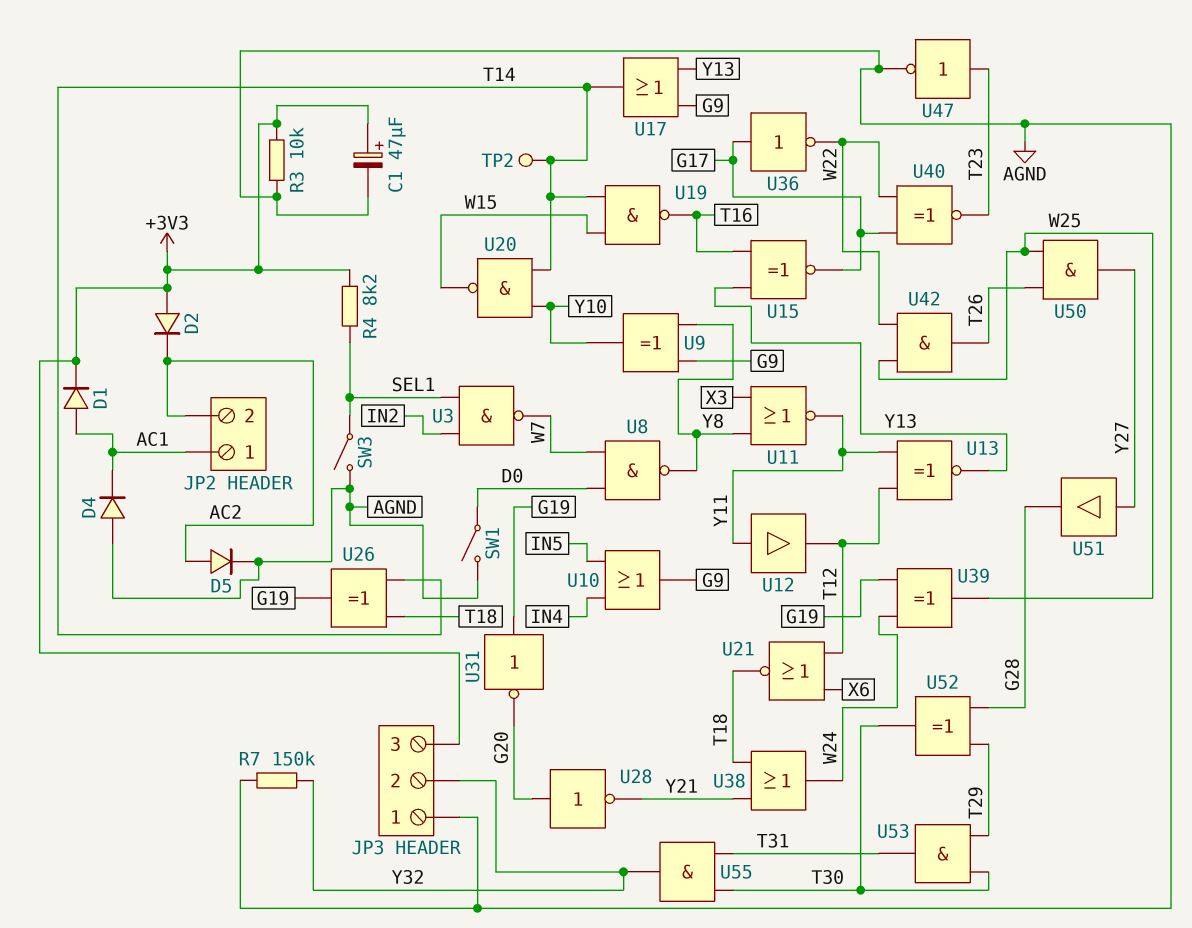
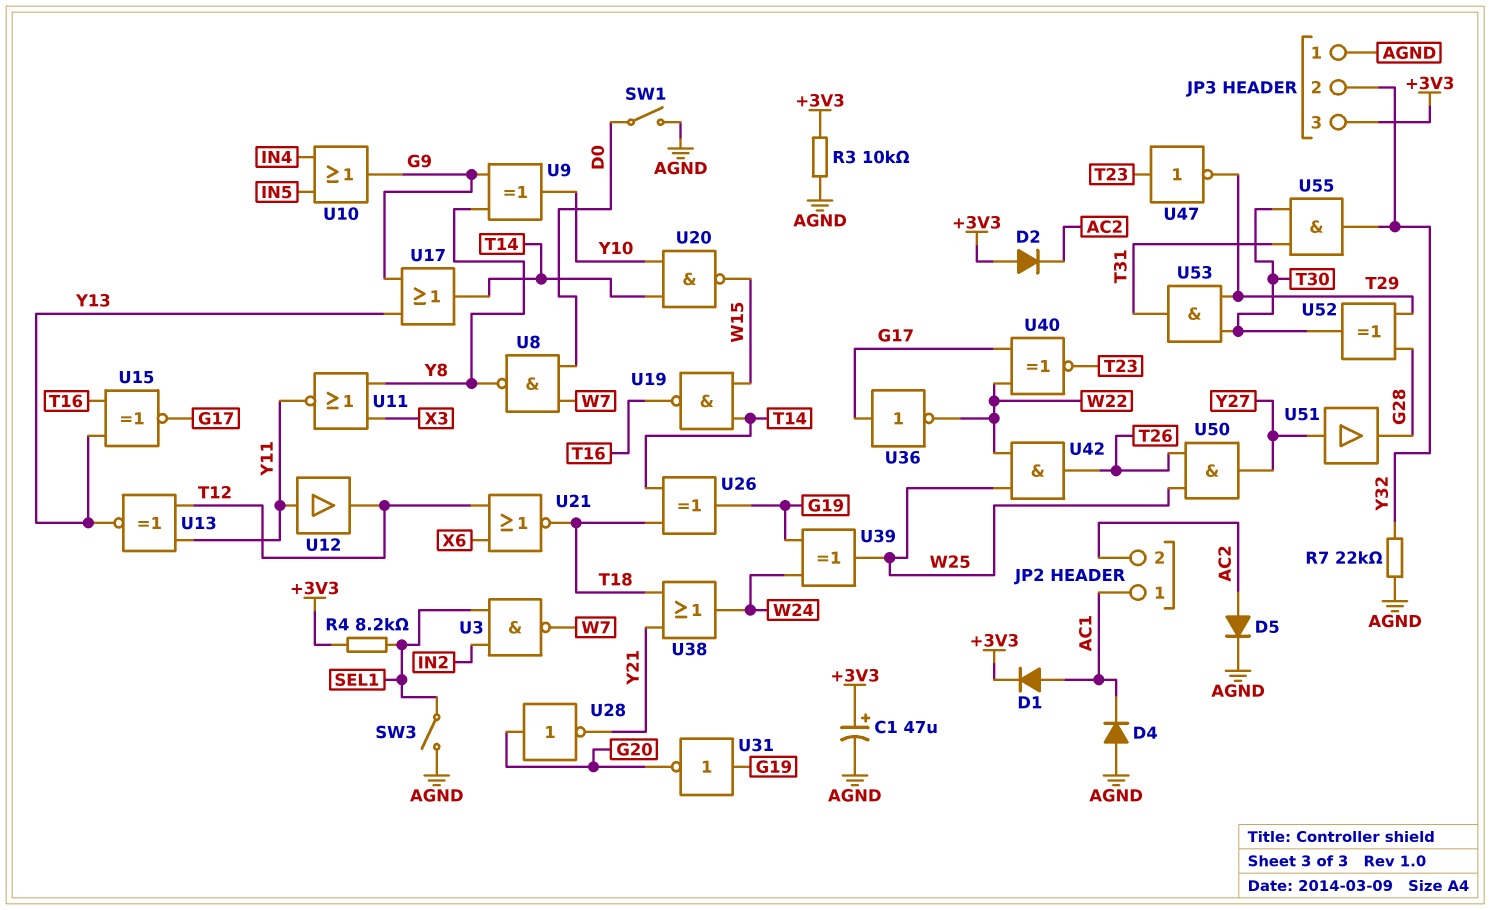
R7: 150k (AGND, Y32) -> 22k (AGND, Y32)
TP2: test point (T14) -> none
U47: NOT (in T23, out AGND) -> NOT (in T23, out T29)

